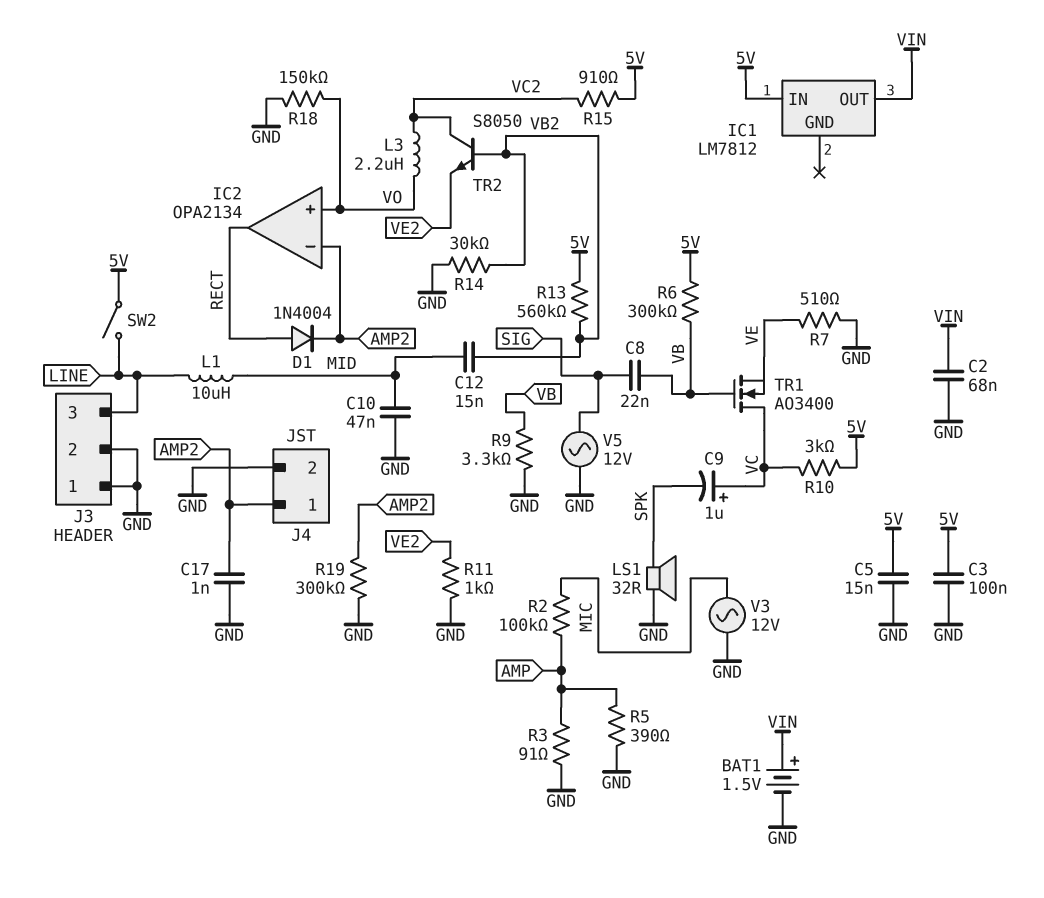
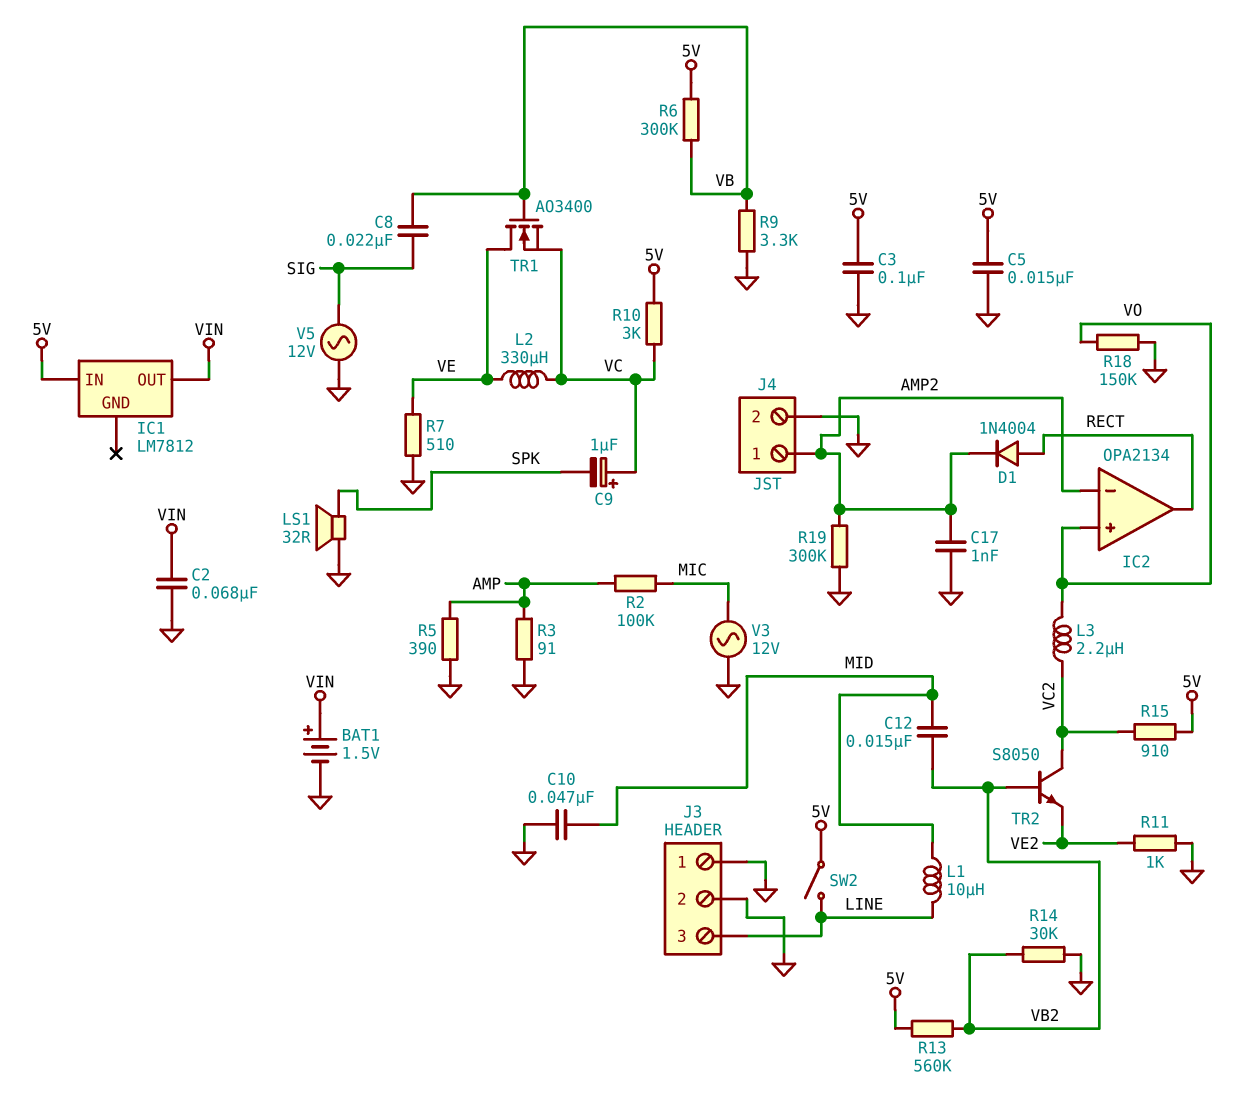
L2: none -> 330uH (VC, VE)
TR1: NMOS AO3400 (G VB, D VC, S VE) -> NMOS AO3400 (G VB, D VE, S VC)

